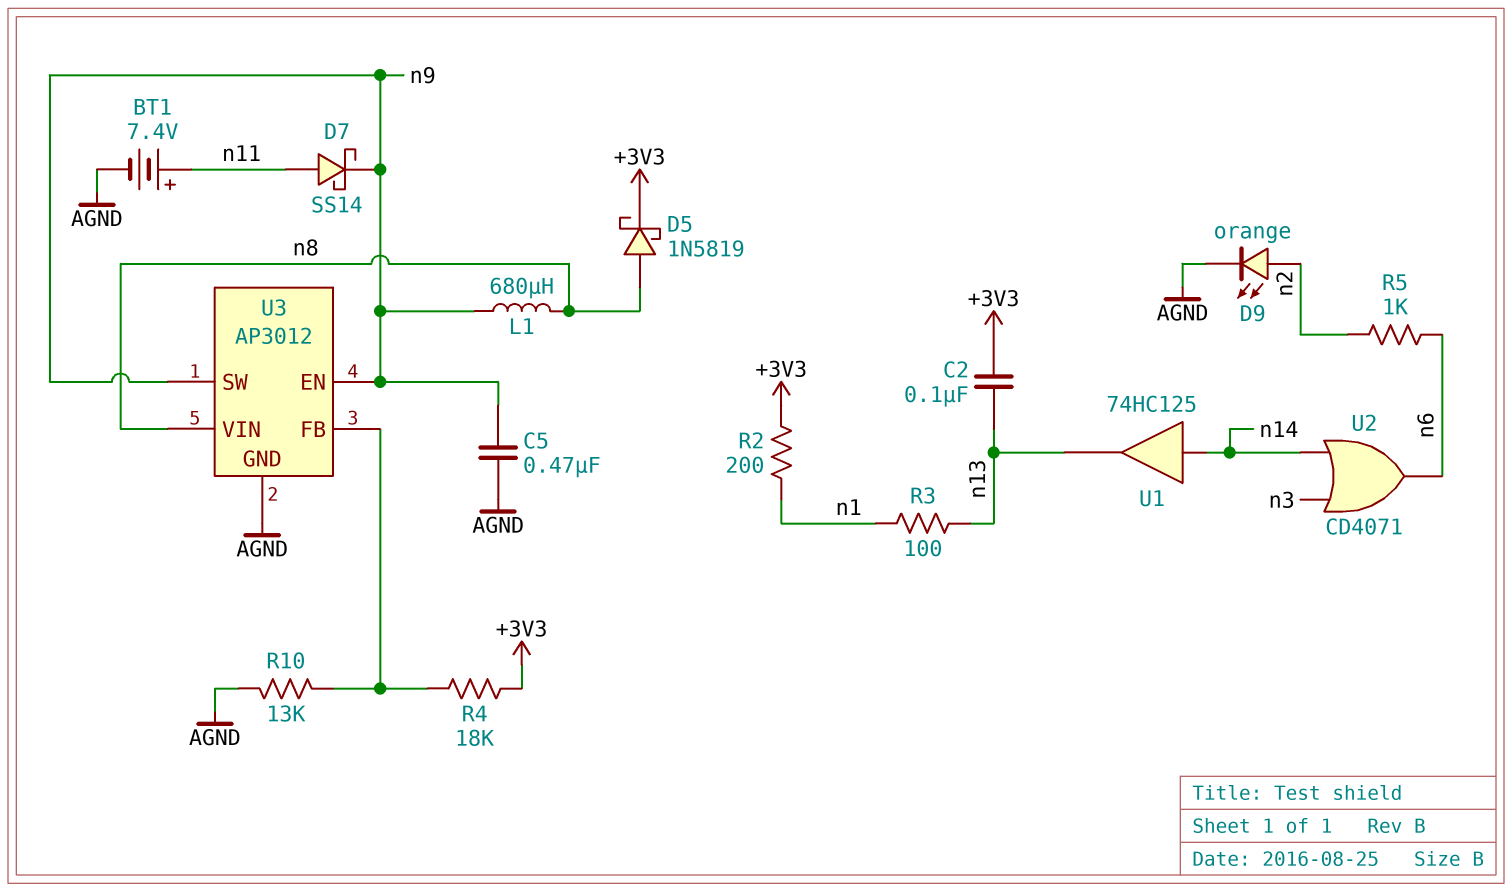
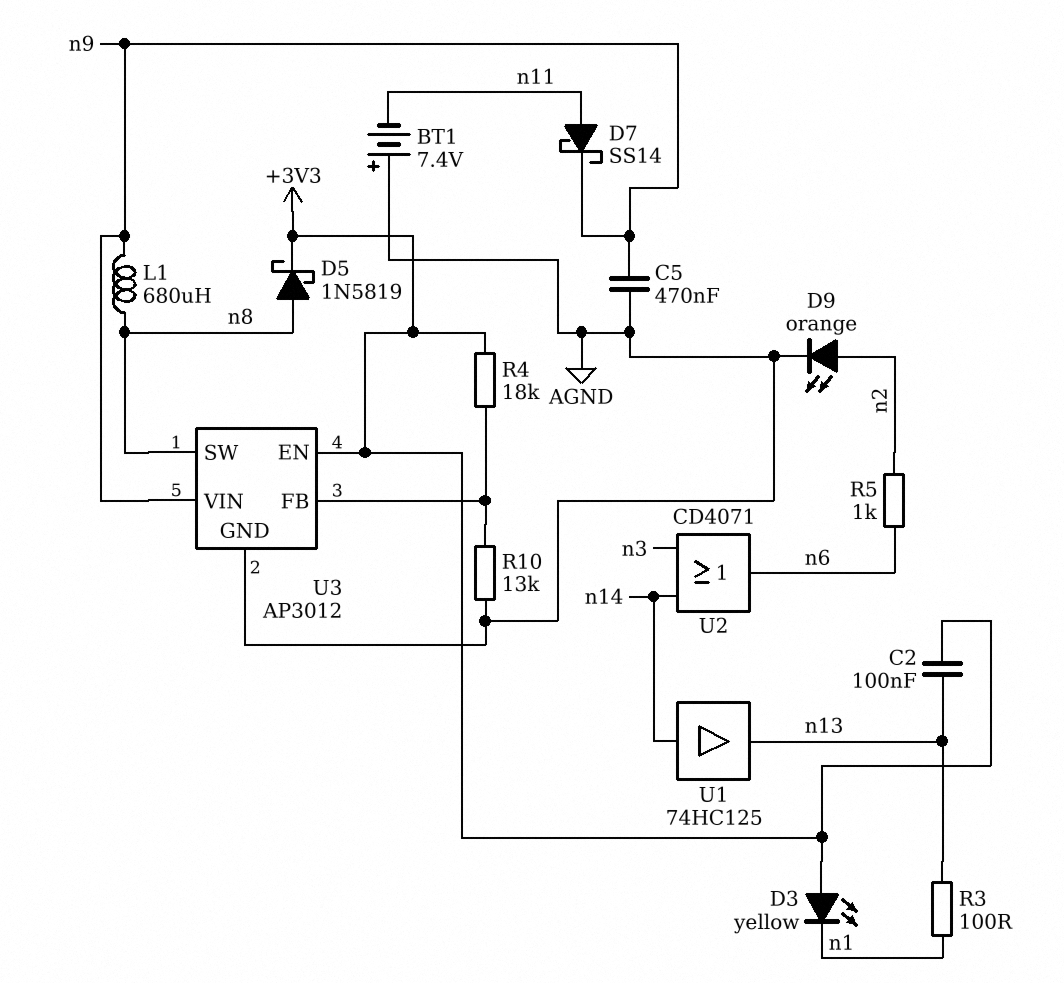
BT1: 7.4V (plus n11, minus AGND) -> 7.4V (plus AGND, minus n11)
D3: none -> LED yellow (A +3V3, K n1)
R2: 200 (+3V3, n1) -> none
U3 pin EN: n9 -> +3V3
U3 pin SW: n9 -> n8
U3 pin VIN: n8 -> n9

